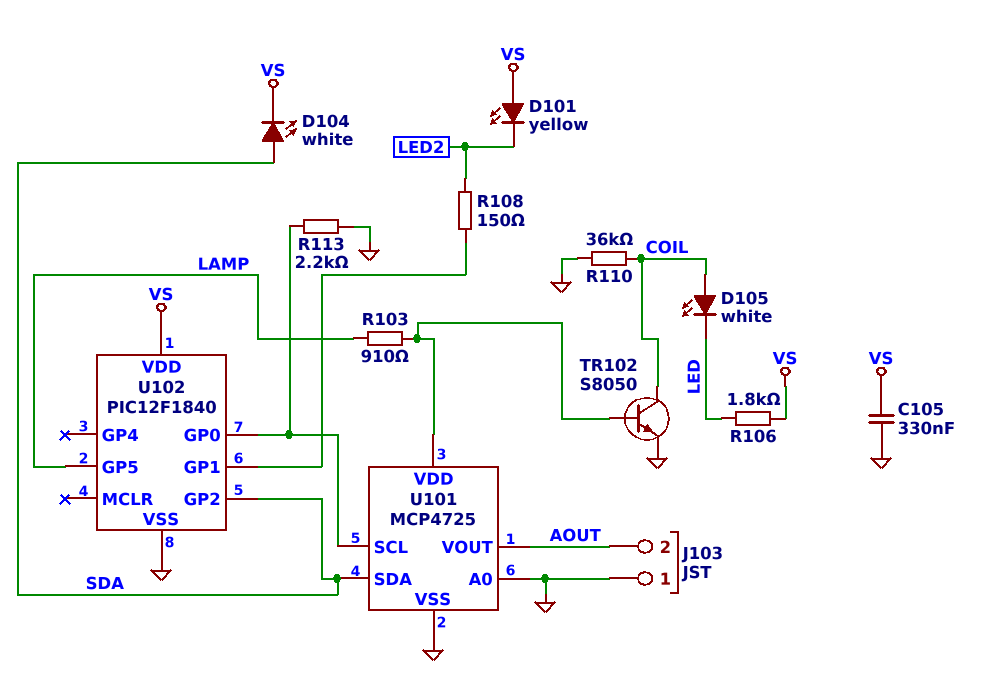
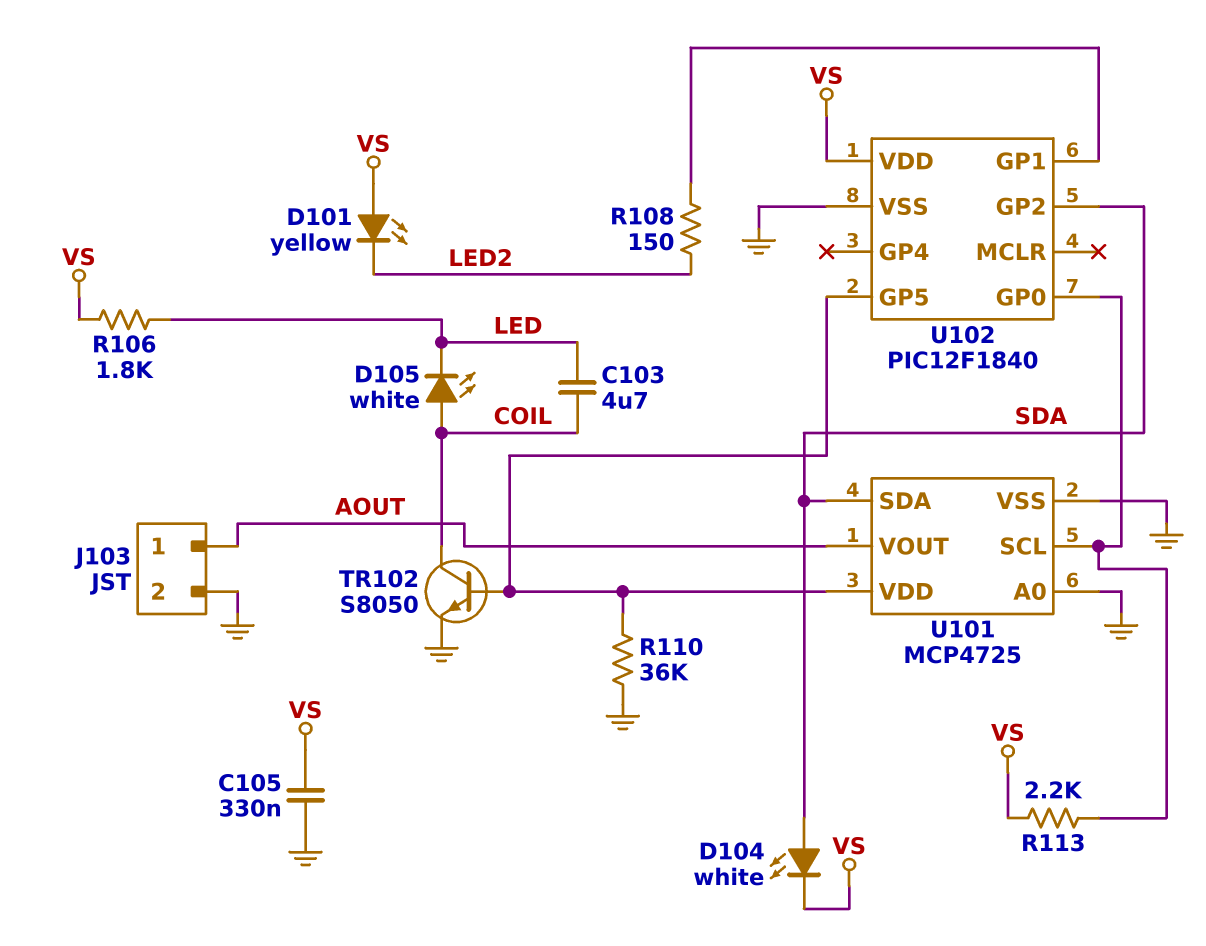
C103: none -> 4.7uF (COIL, LED)
J103 pin 1: GND -> AOUT
J103 pin 2: AOUT -> GND
R103: 910 (LAMP, U101/VDD) -> none
R110: 36k (COIL, GND) -> 36k (GND, U101/VDD)
R113: 2.2k (GND, U101/SCL) -> 2.2k (U101/SCL, VS)
U102 pin GP5: LAMP -> U101/VDD

